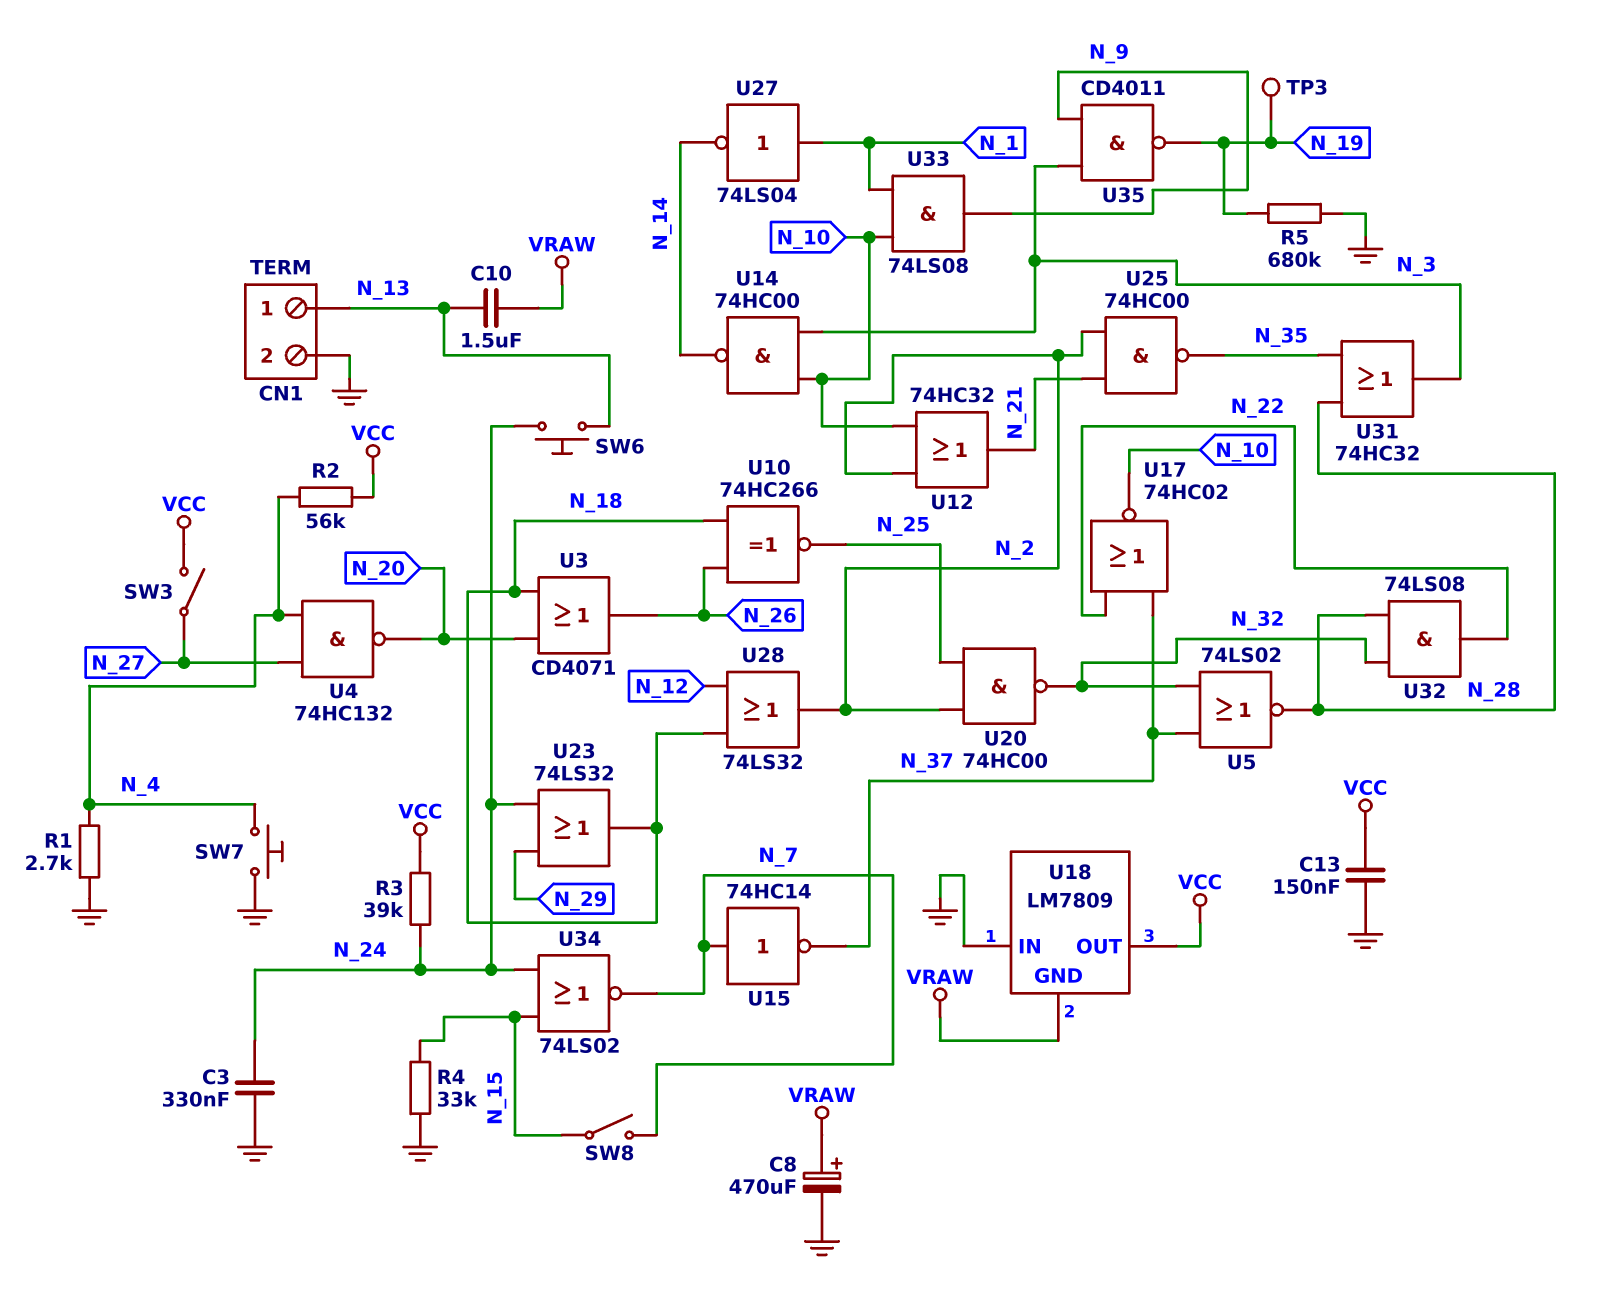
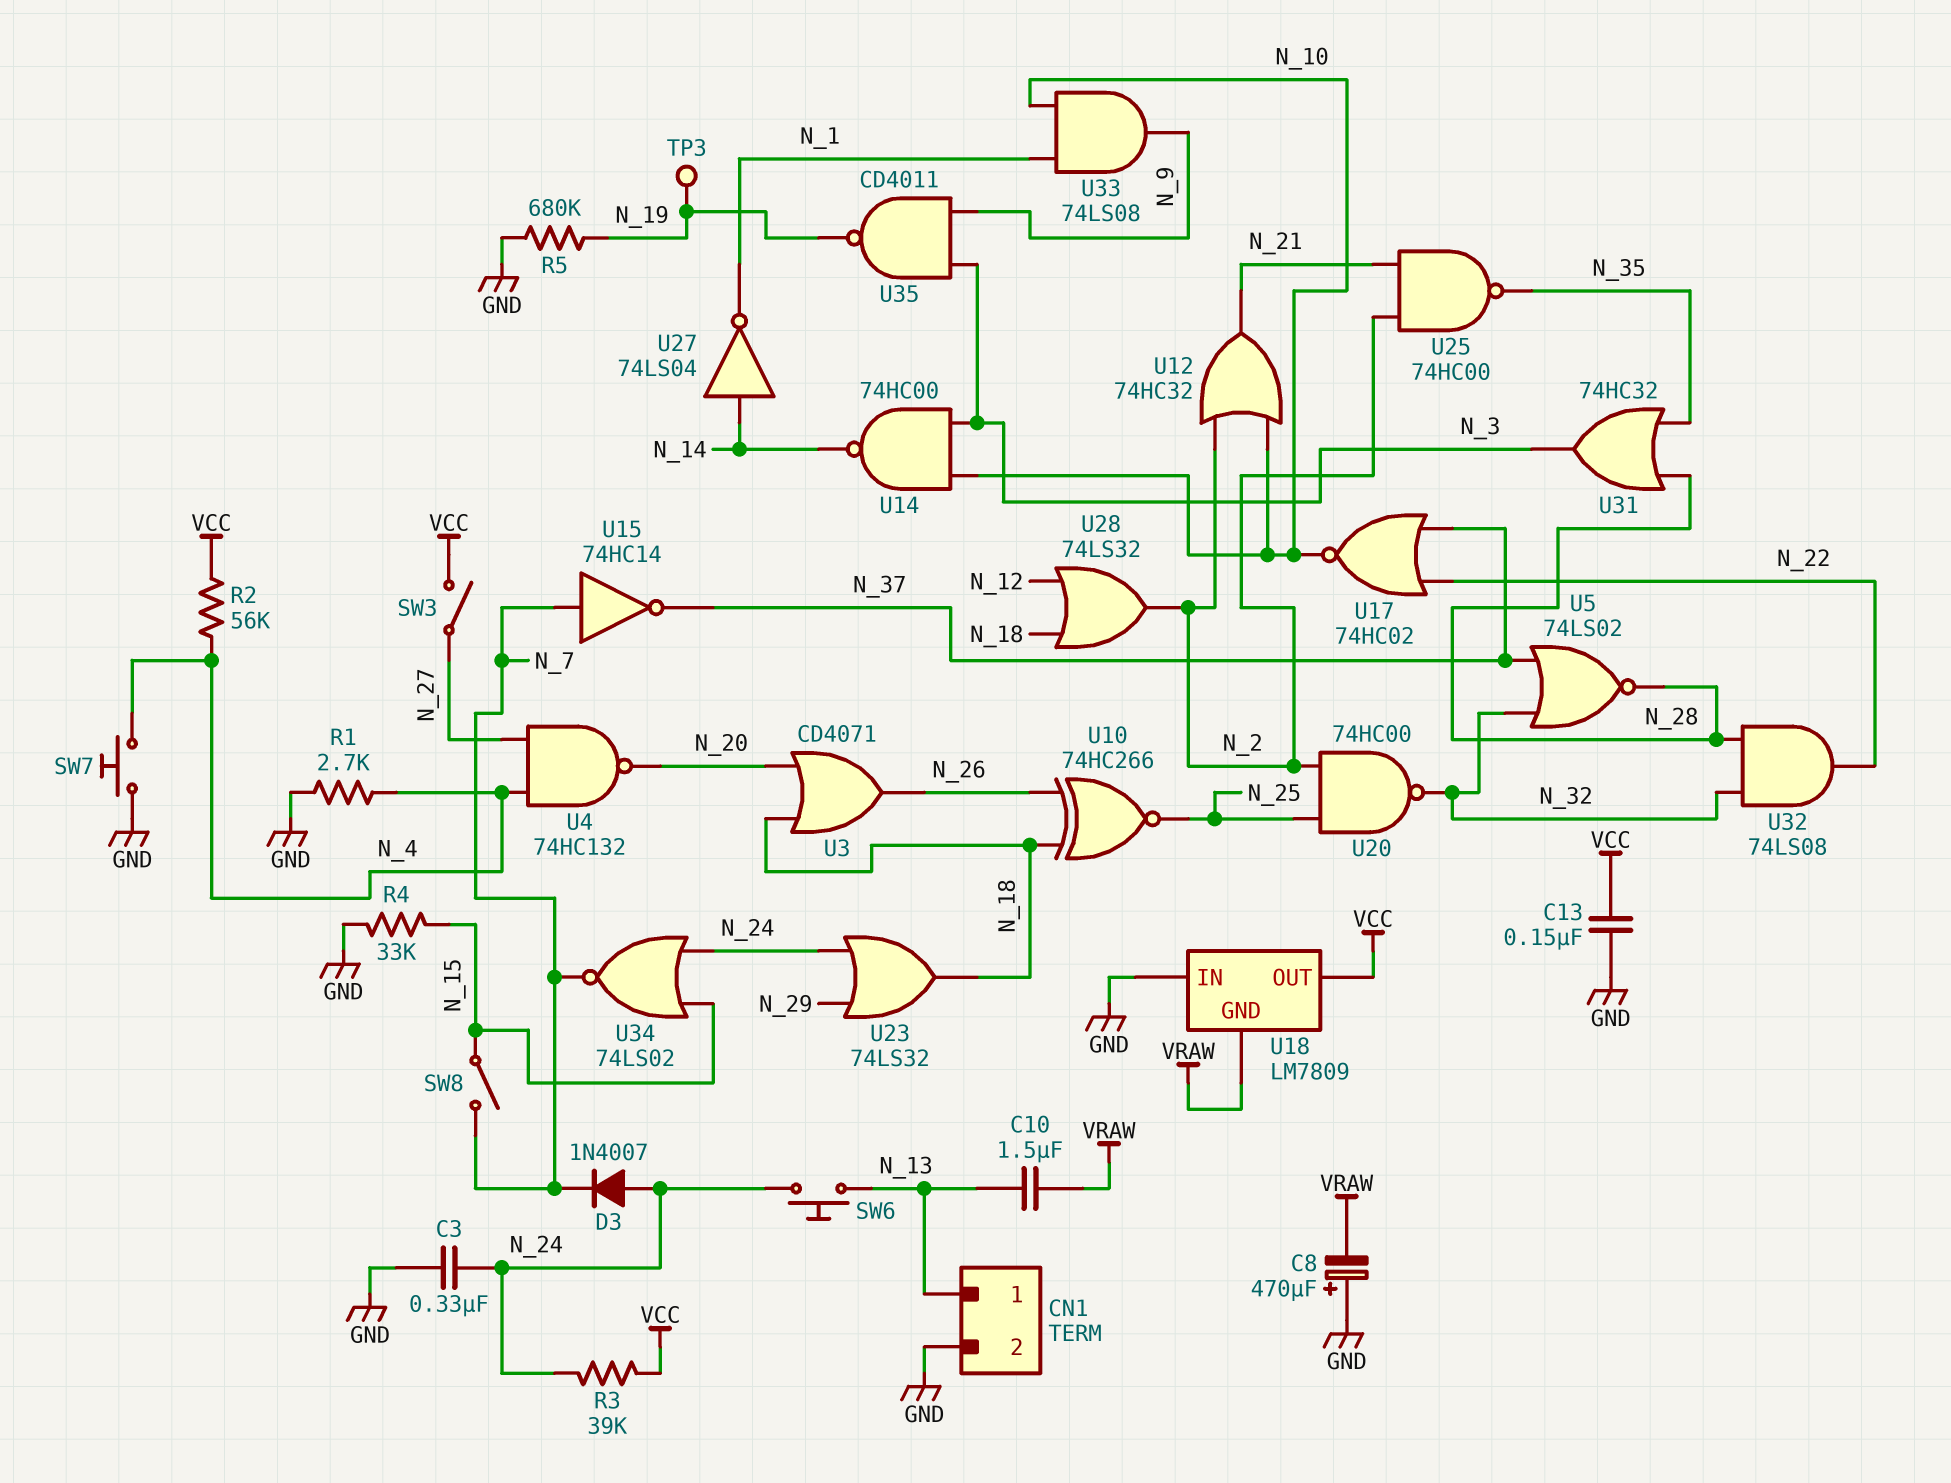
C8: 470uF (plus VRAW, minus GND) -> 470uF (plus GND, minus VRAW)
D3: none -> diode 1N4007 (A N_24, K N_7)
U27: NOT 74LS04 (in N_1, out N_14) -> NOT 74LS04 (in N_14, out N_1)

